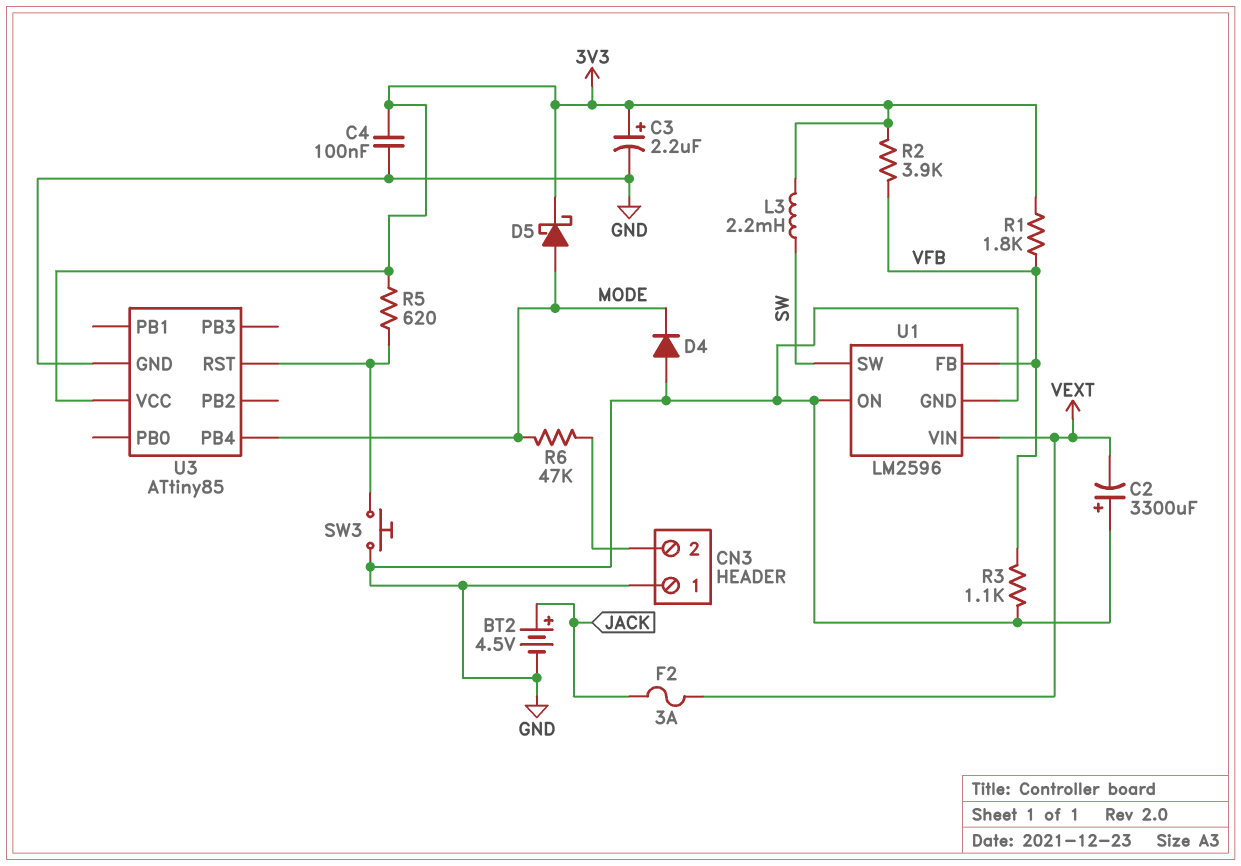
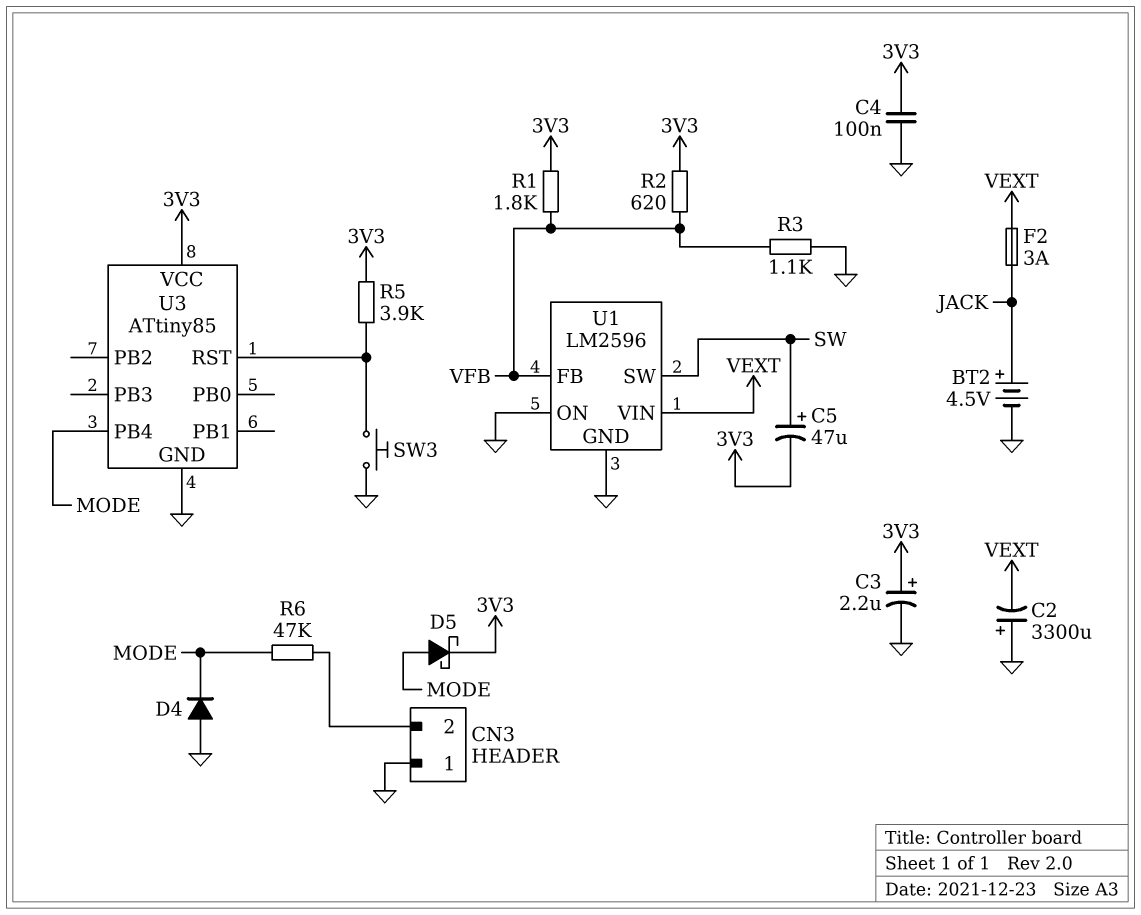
C5: none -> 47uF (plus SW, minus 3V3)
L3: 2.2mH (3V3, SW) -> none
R2: 3.9k (3V3, VFB) -> 620 (3V3, VFB)
R5: 620 (3V3, U3/RST) -> 3.9k (3V3, U3/RST)

